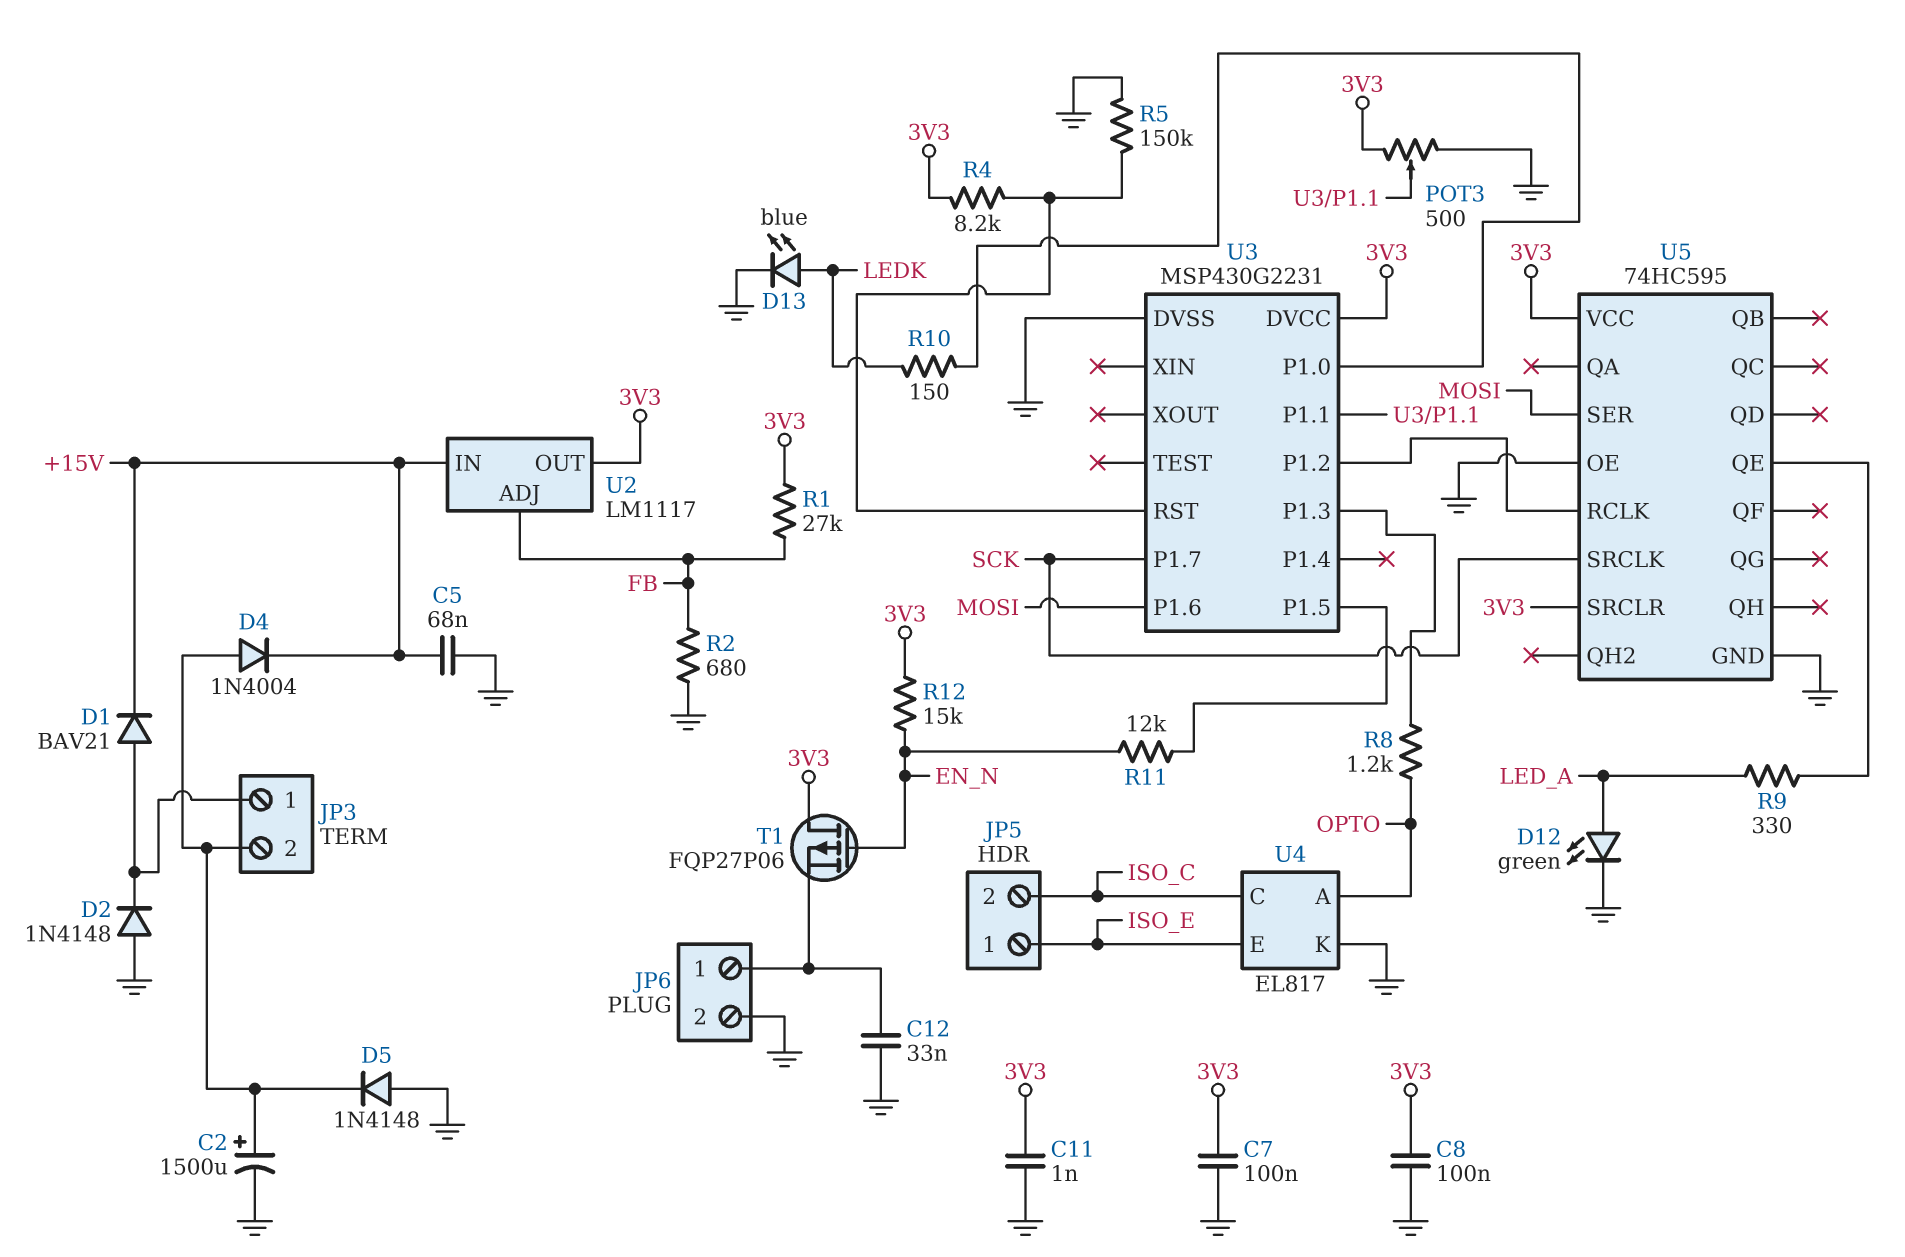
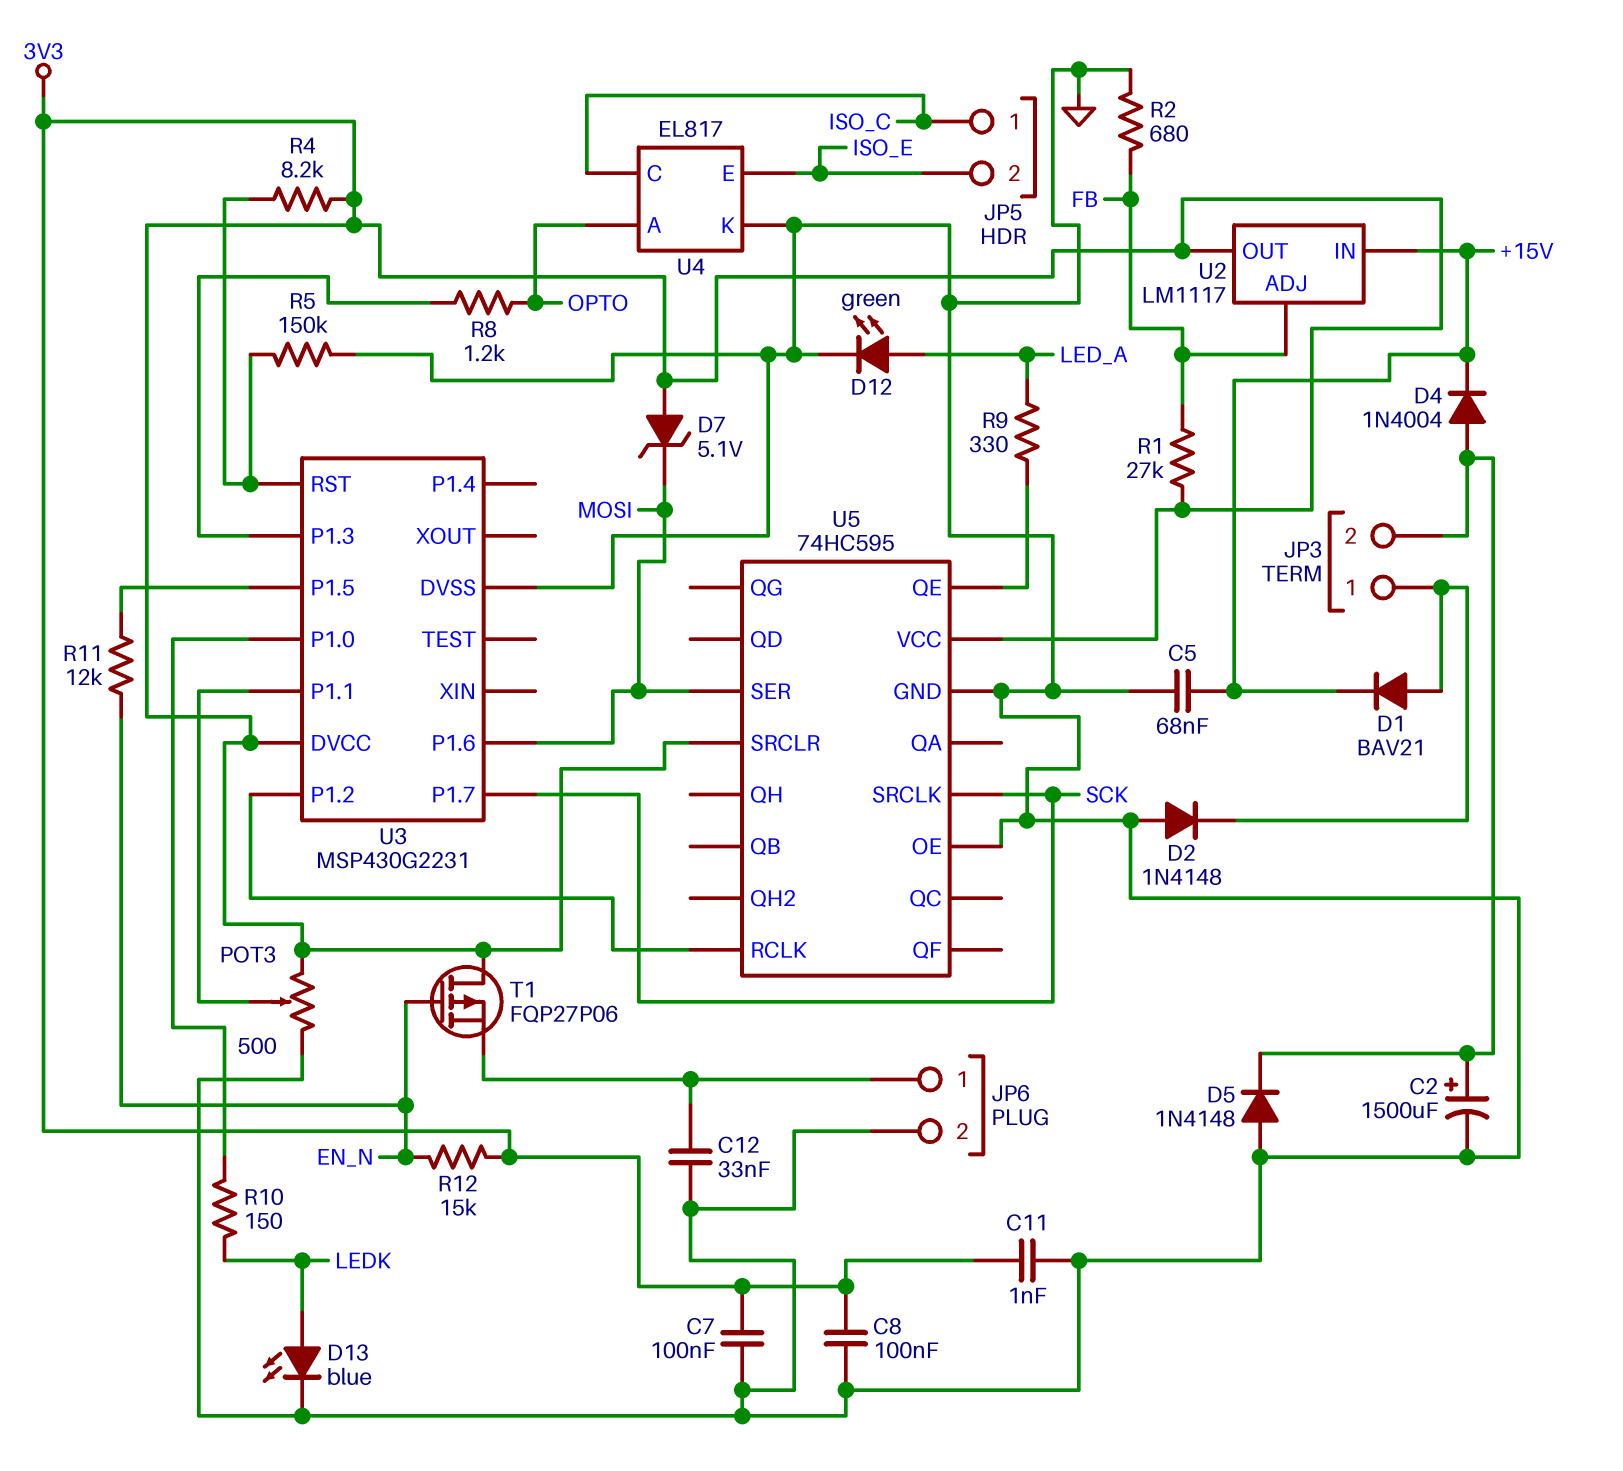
D7: none -> zener 5.1V (A 3V3, K MOSI)
JP5 pin 1: ISO_E -> ISO_C
JP5 pin 2: ISO_C -> ISO_E

